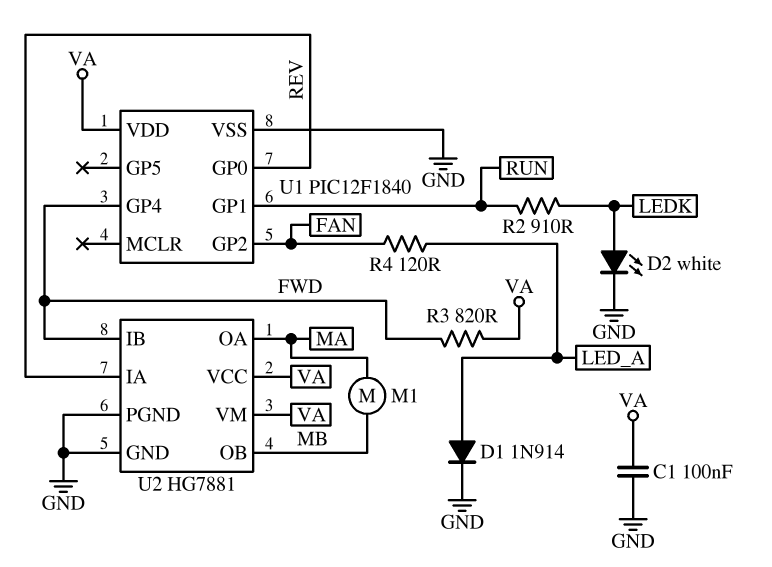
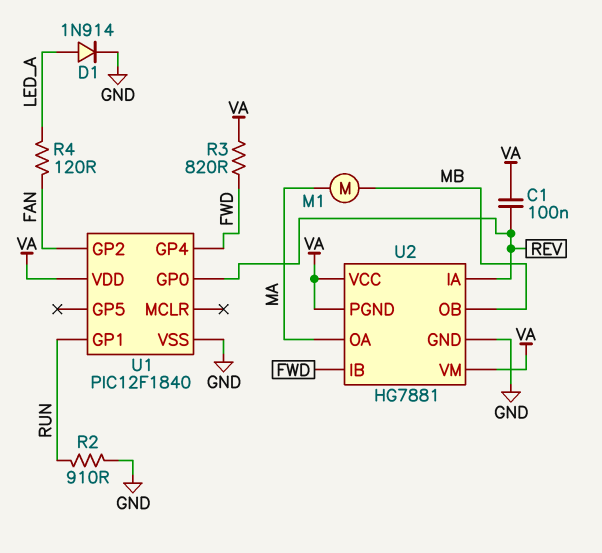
C1: 100nF (GND, VA) -> 100nF (REV, VA)
D2: LED white (A LEDK, K GND) -> none
R2: 910 (LEDK, RUN) -> 910 (GND, RUN)
U2 pin PGND: GND -> VA

